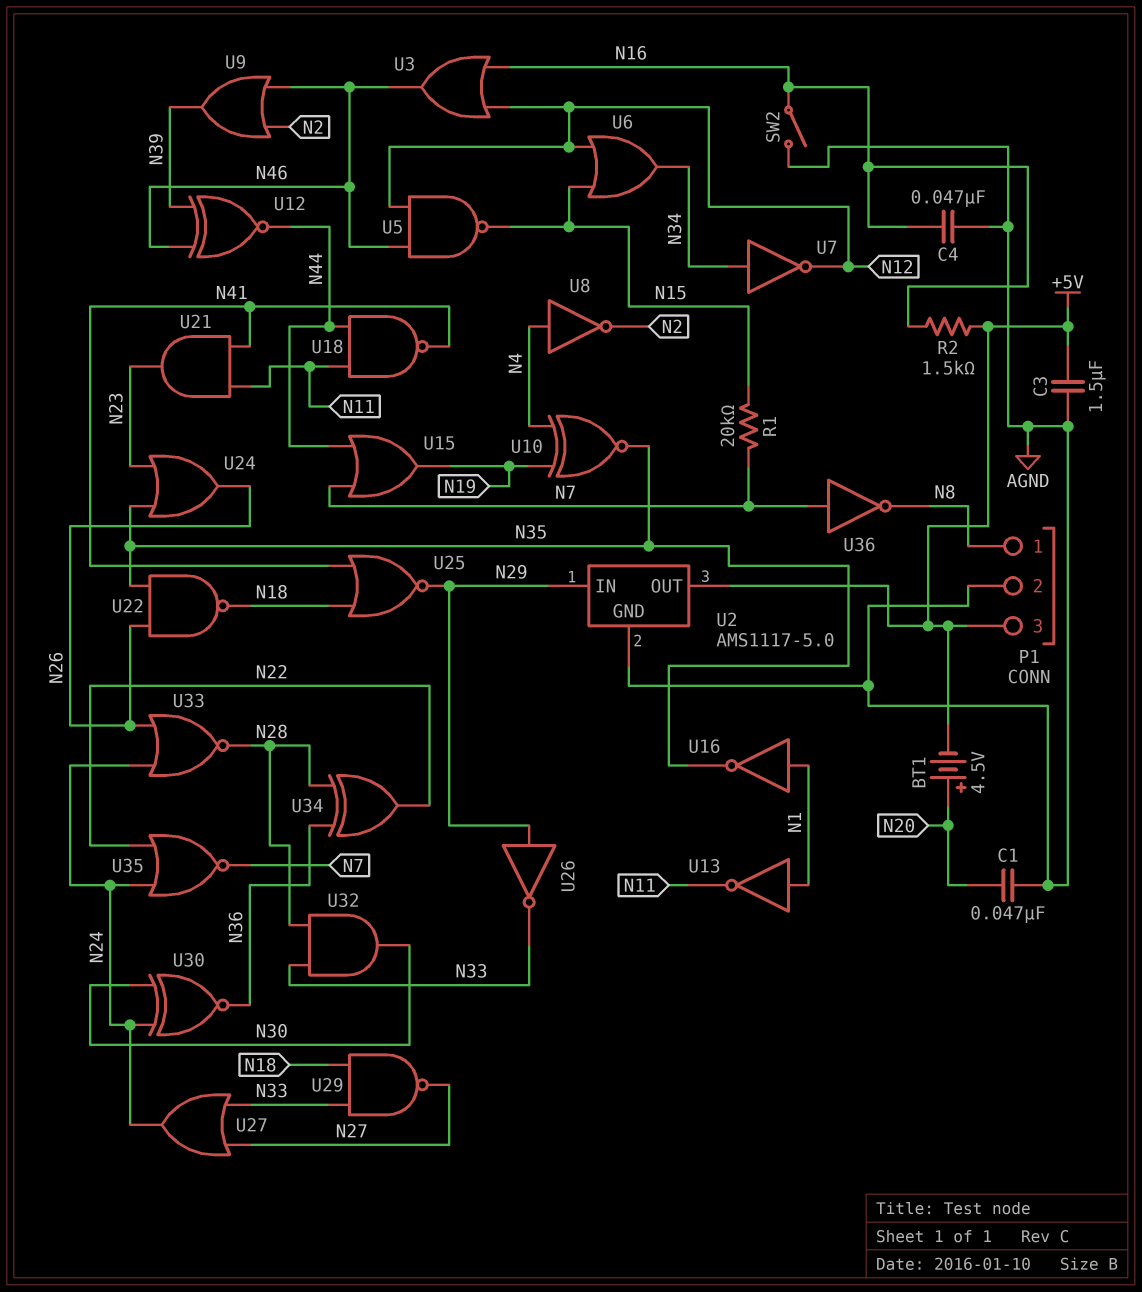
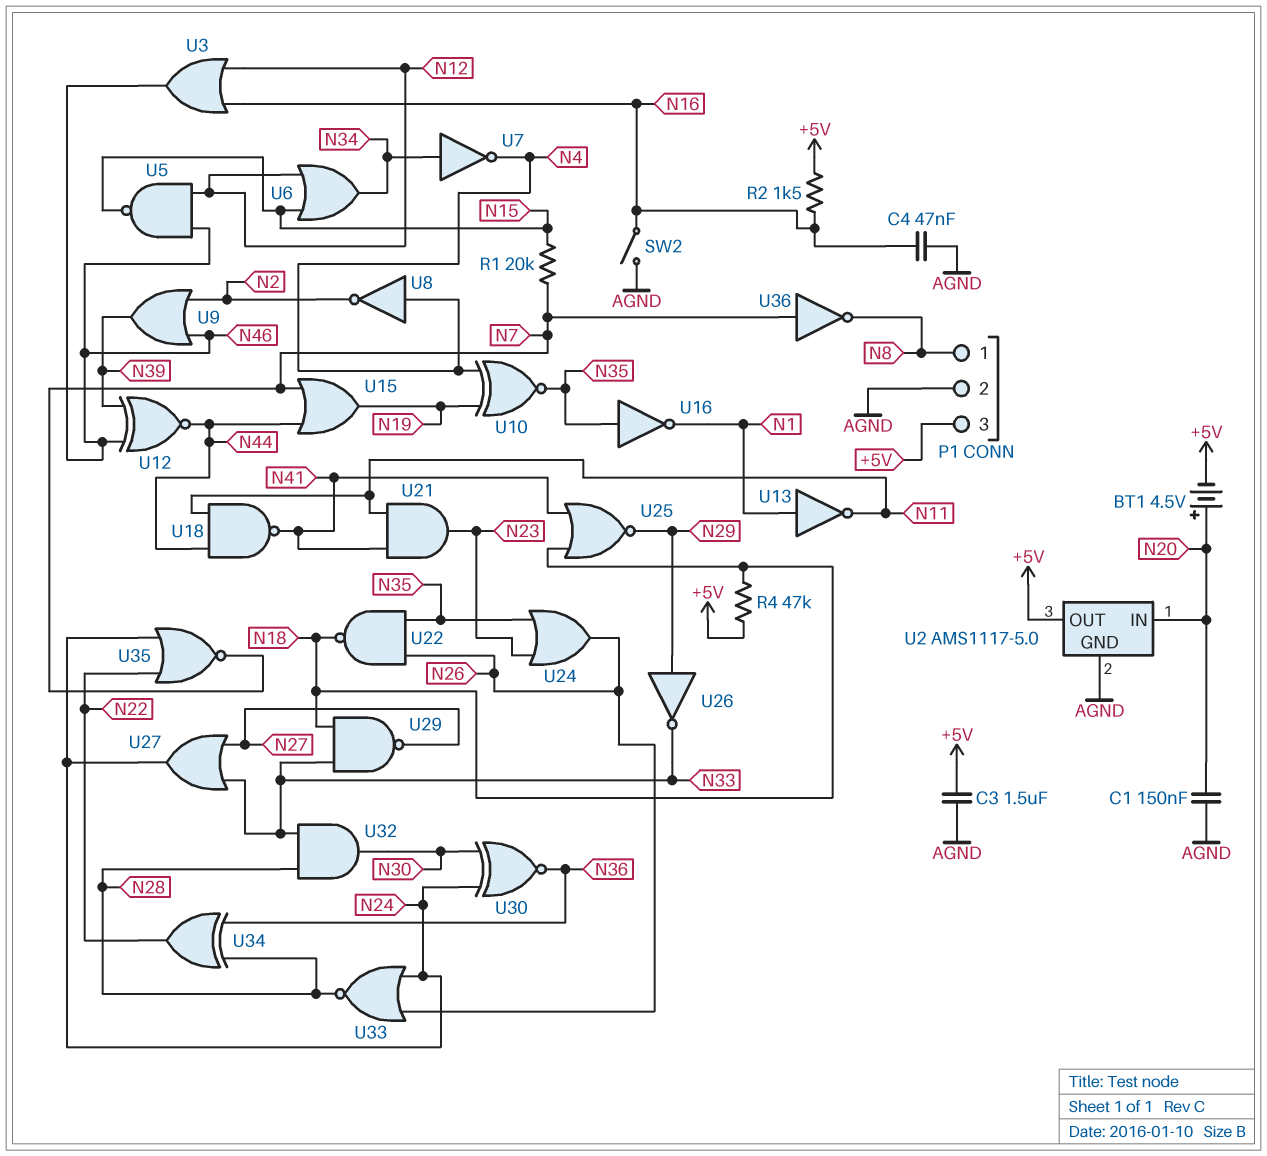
C1: 47nF (AGND, N20) -> 150nF (AGND, N20)
R4: none -> 47k (+5V, N18)
U2 pin IN: N29 -> N20
U7: NOT (in N34, out N12) -> NOT (in N34, out N4)
U16: NOT (in N1, out N35) -> NOT (in N35, out N1)

